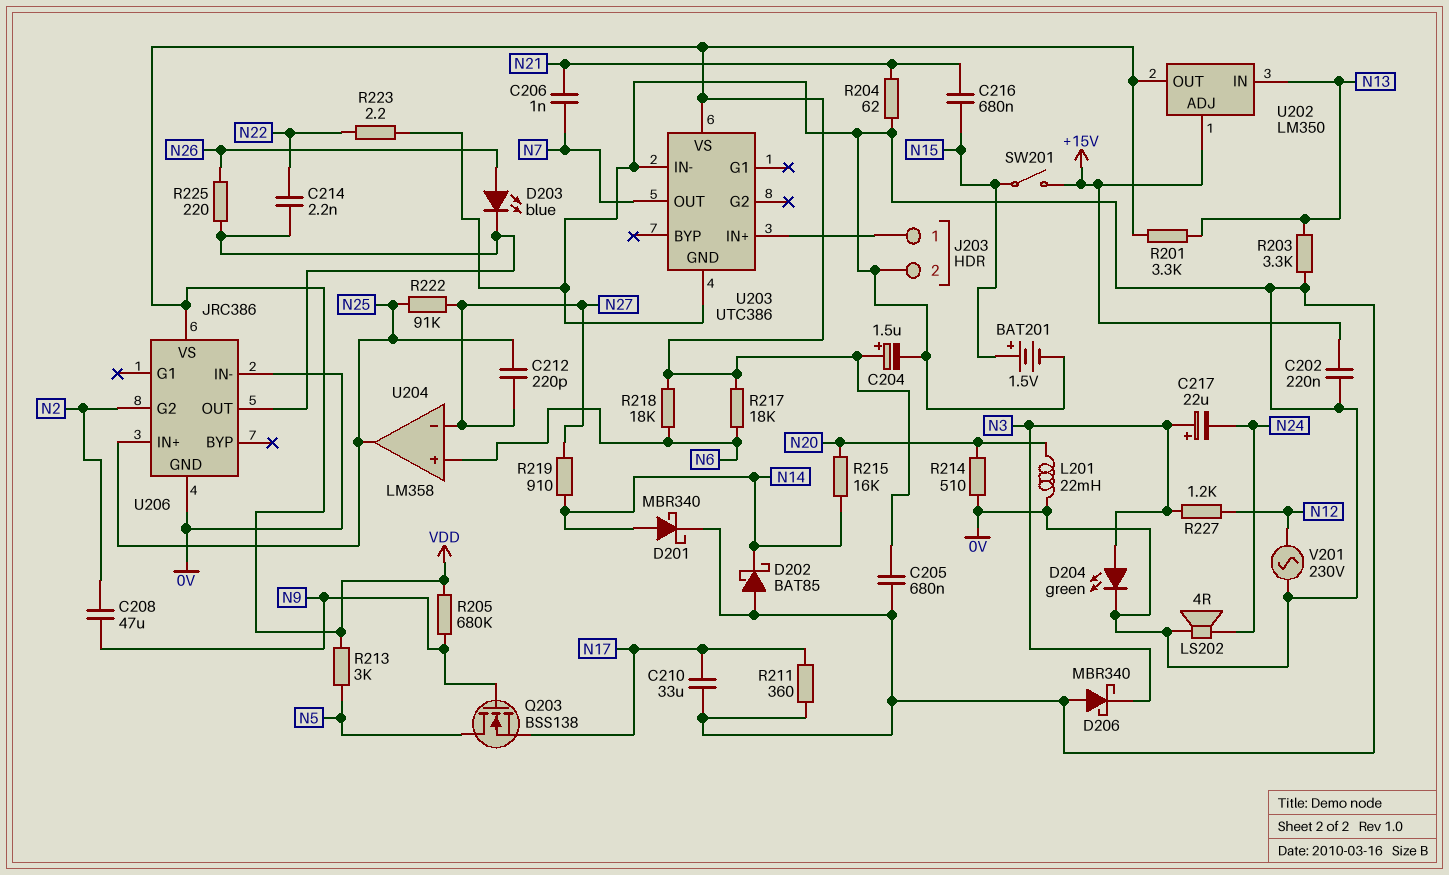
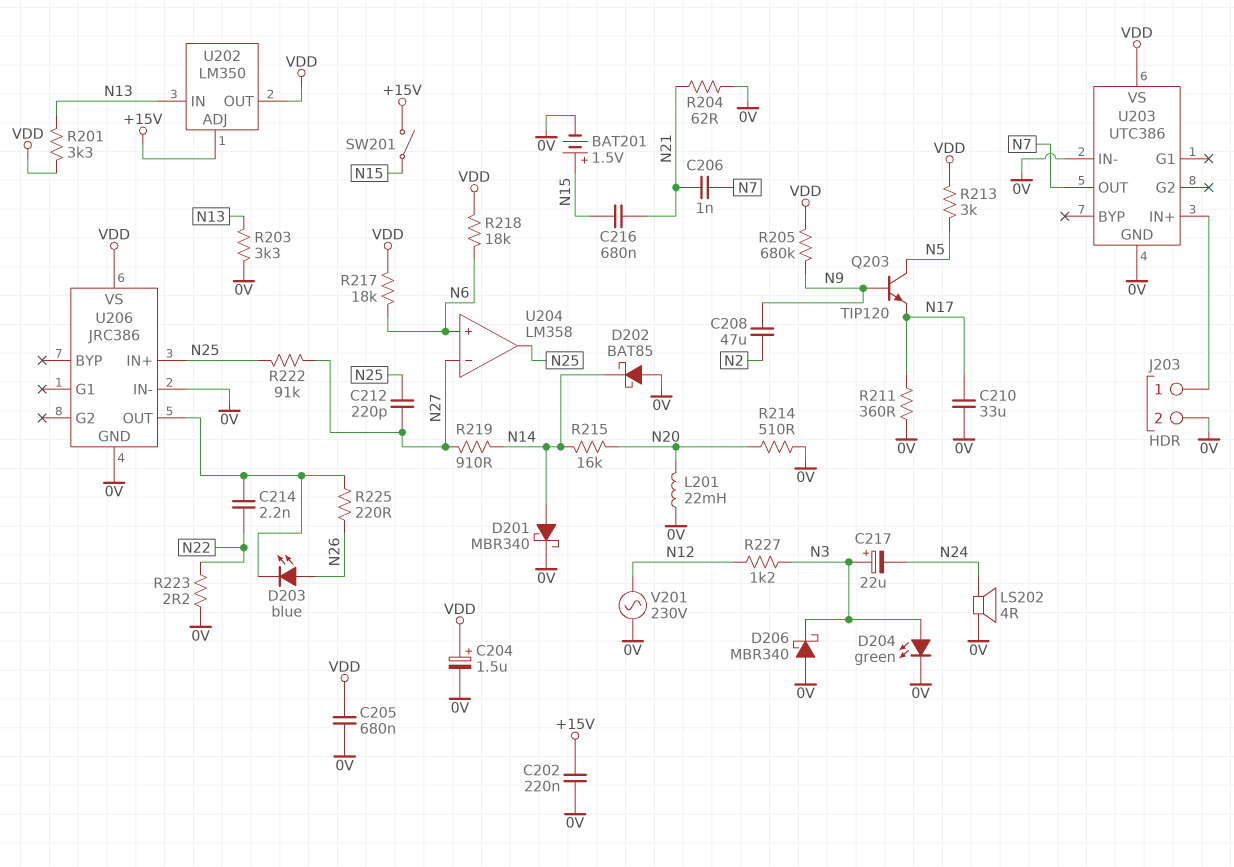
Q203: NMOS BSS138 (G N9, D N5, S N17) -> NPN TIP120 (B N9, C N5, E N17)
U206 pin G2: N2 -> none

